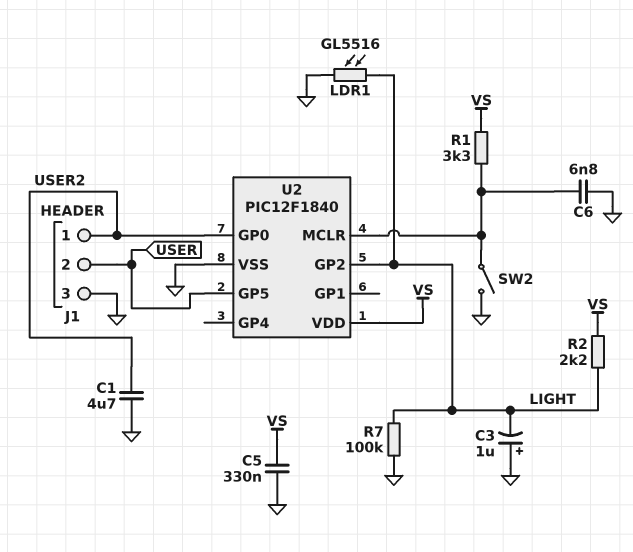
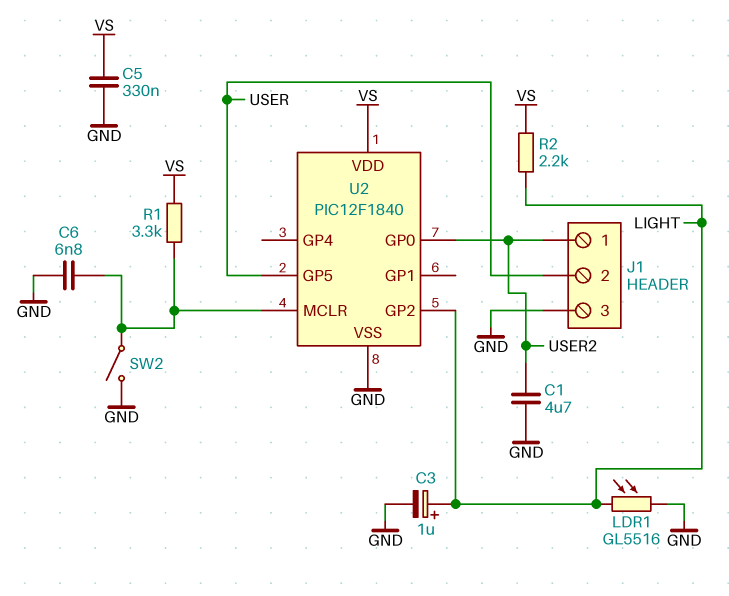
C3: 1uF (plus GND, minus LIGHT) -> 1uF (plus LIGHT, minus GND)
R7: 100k (GND, LIGHT) -> none

